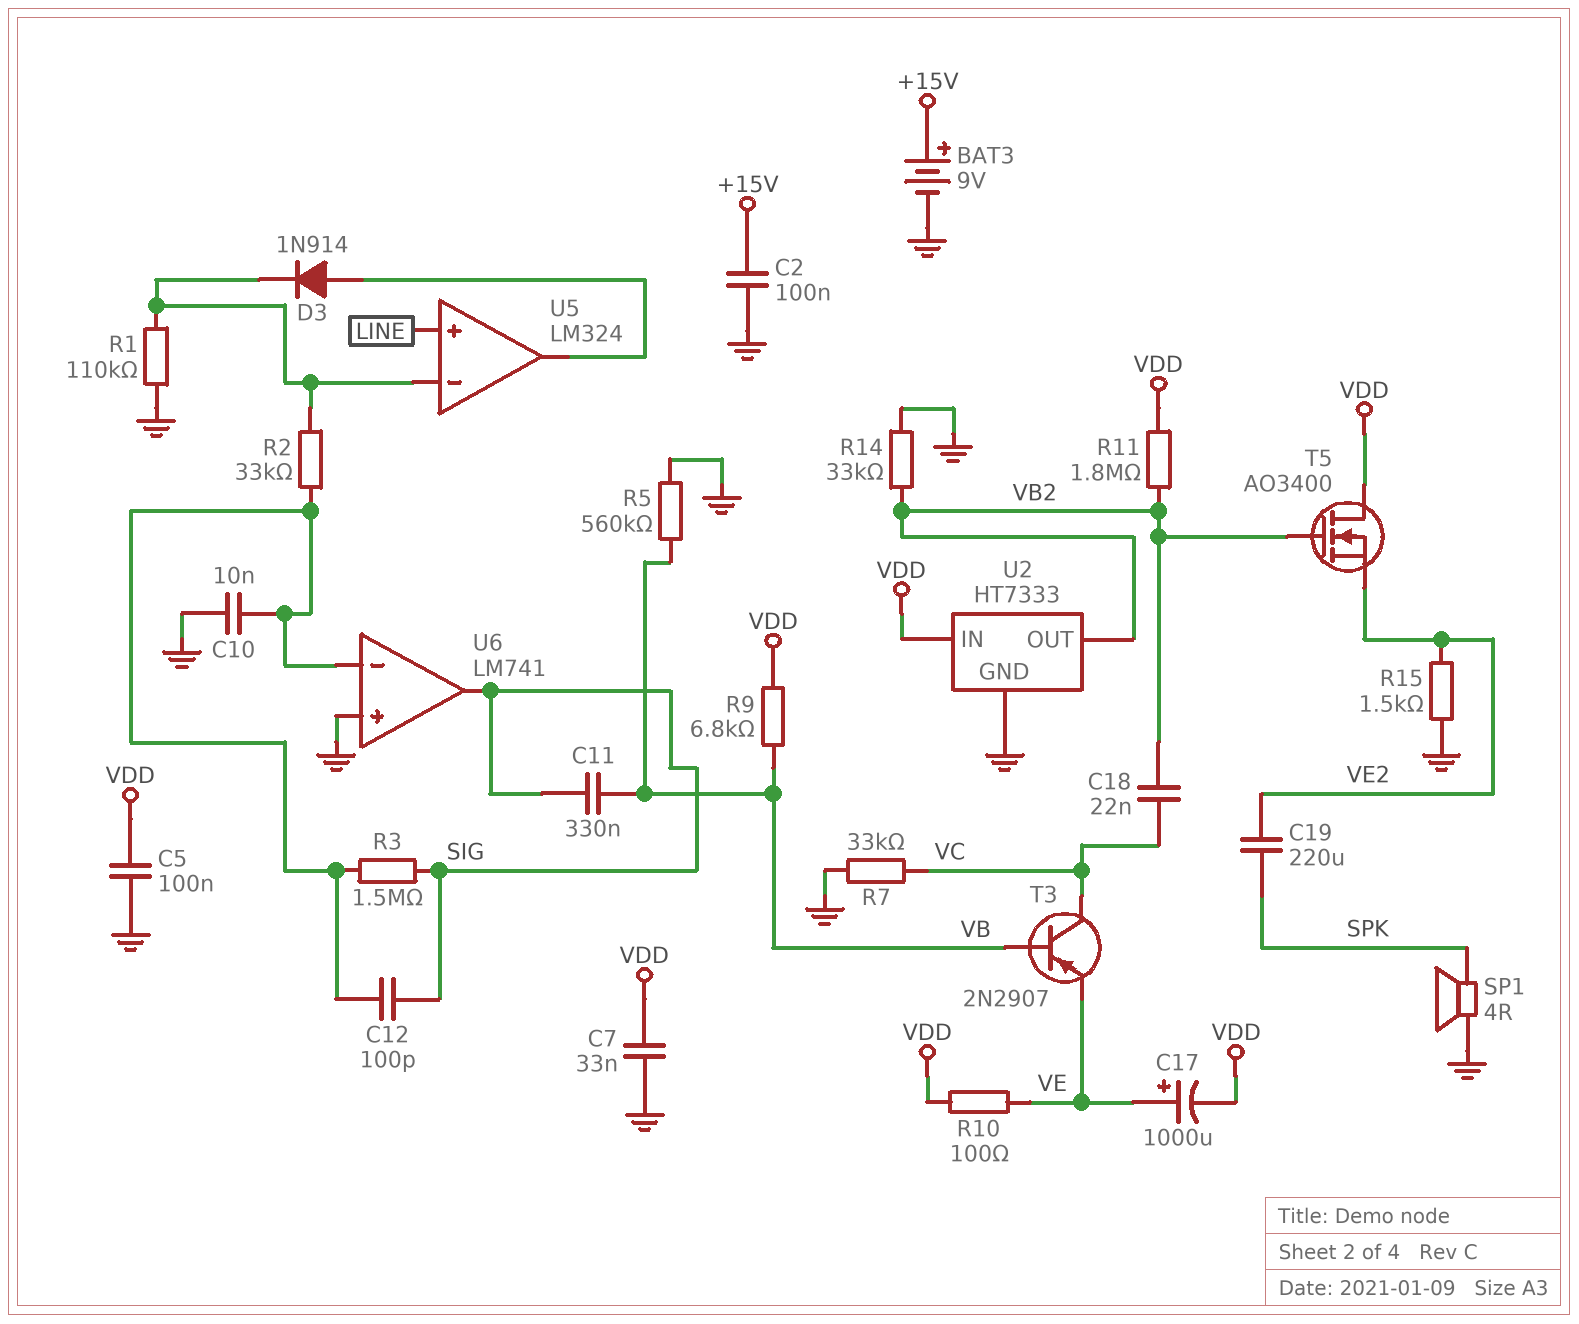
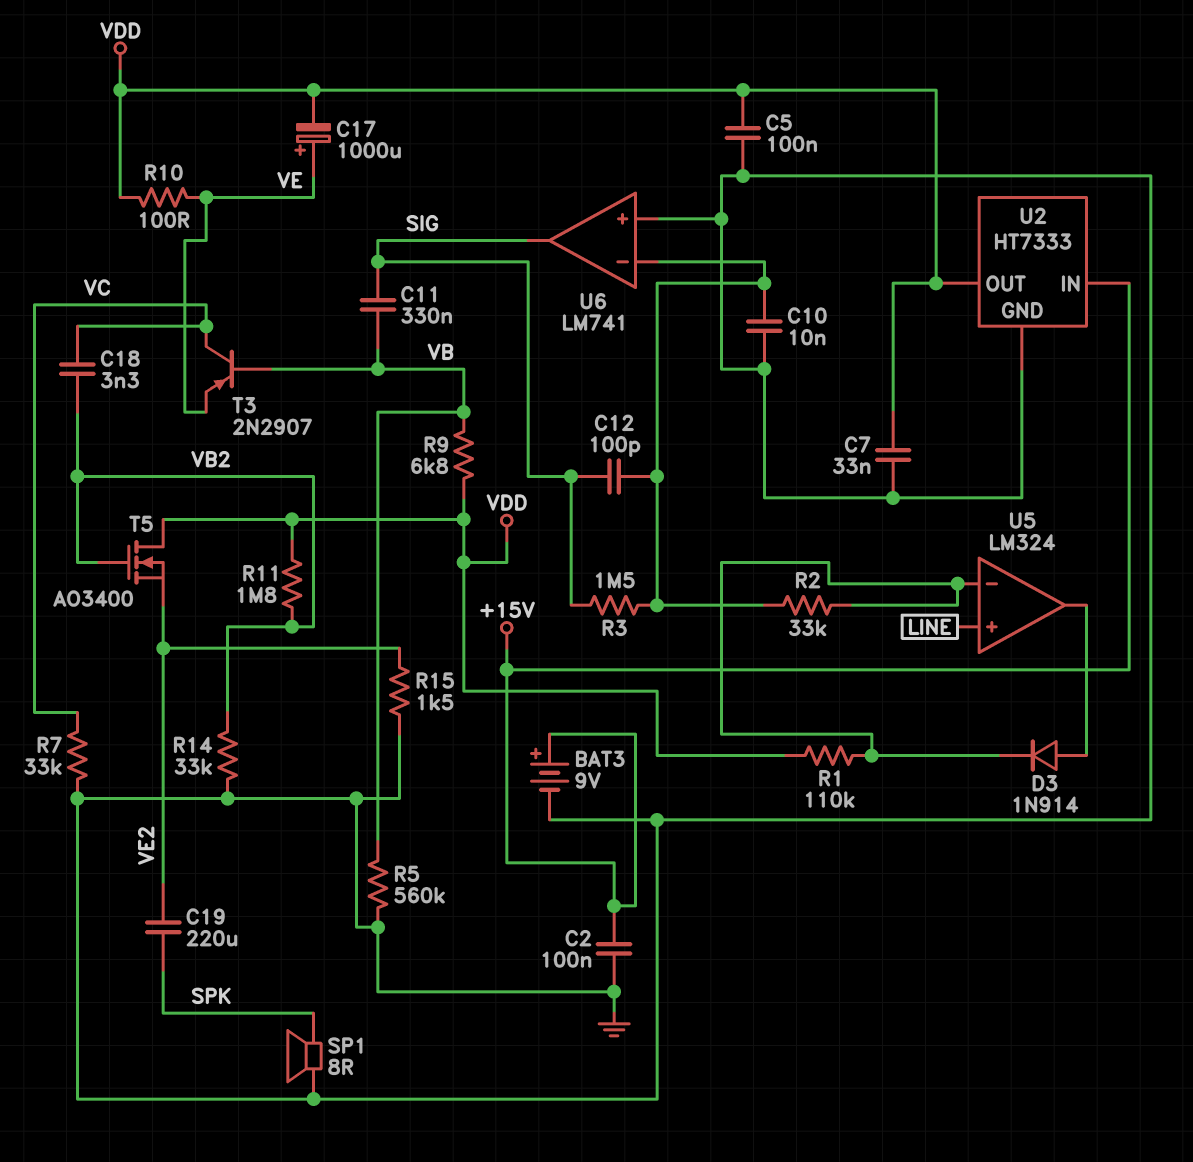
C18: 22nF (VB2, VC) -> 3.3nF (VB2, VC)
R1: 110k (GND, U5/in-) -> 110k (U5/in-, VDD)
SP1: speaker 4R (GND, SPK) -> speaker 8R (GND, SPK)
U2 pin IN: VDD -> +15V
U2 pin OUT: VB2 -> VDD

